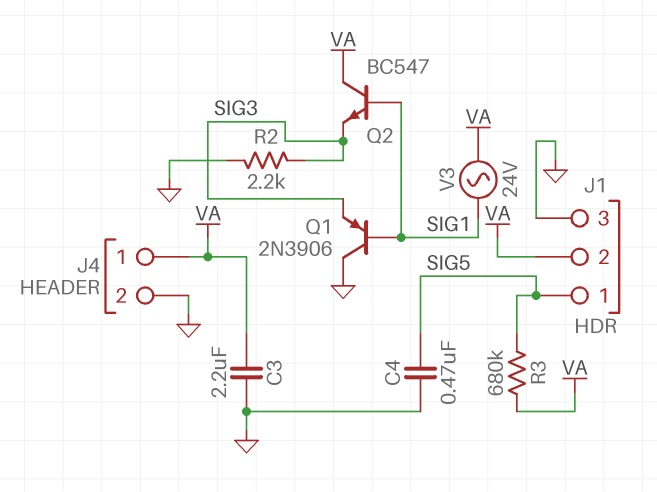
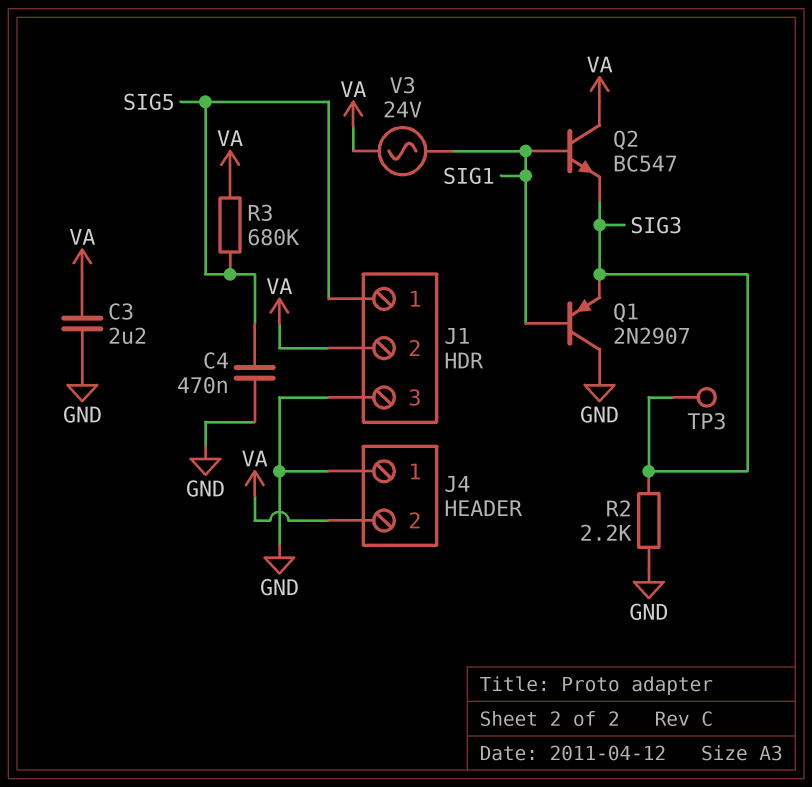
J4 pin 1: VA -> GND
J4 pin 2: GND -> VA
Q1: PNP 2N3906 (B SIG1, C GND, E SIG3) -> PNP 2N2907 (B SIG1, C GND, E SIG3)
TP3: none -> test point (SIG3)

